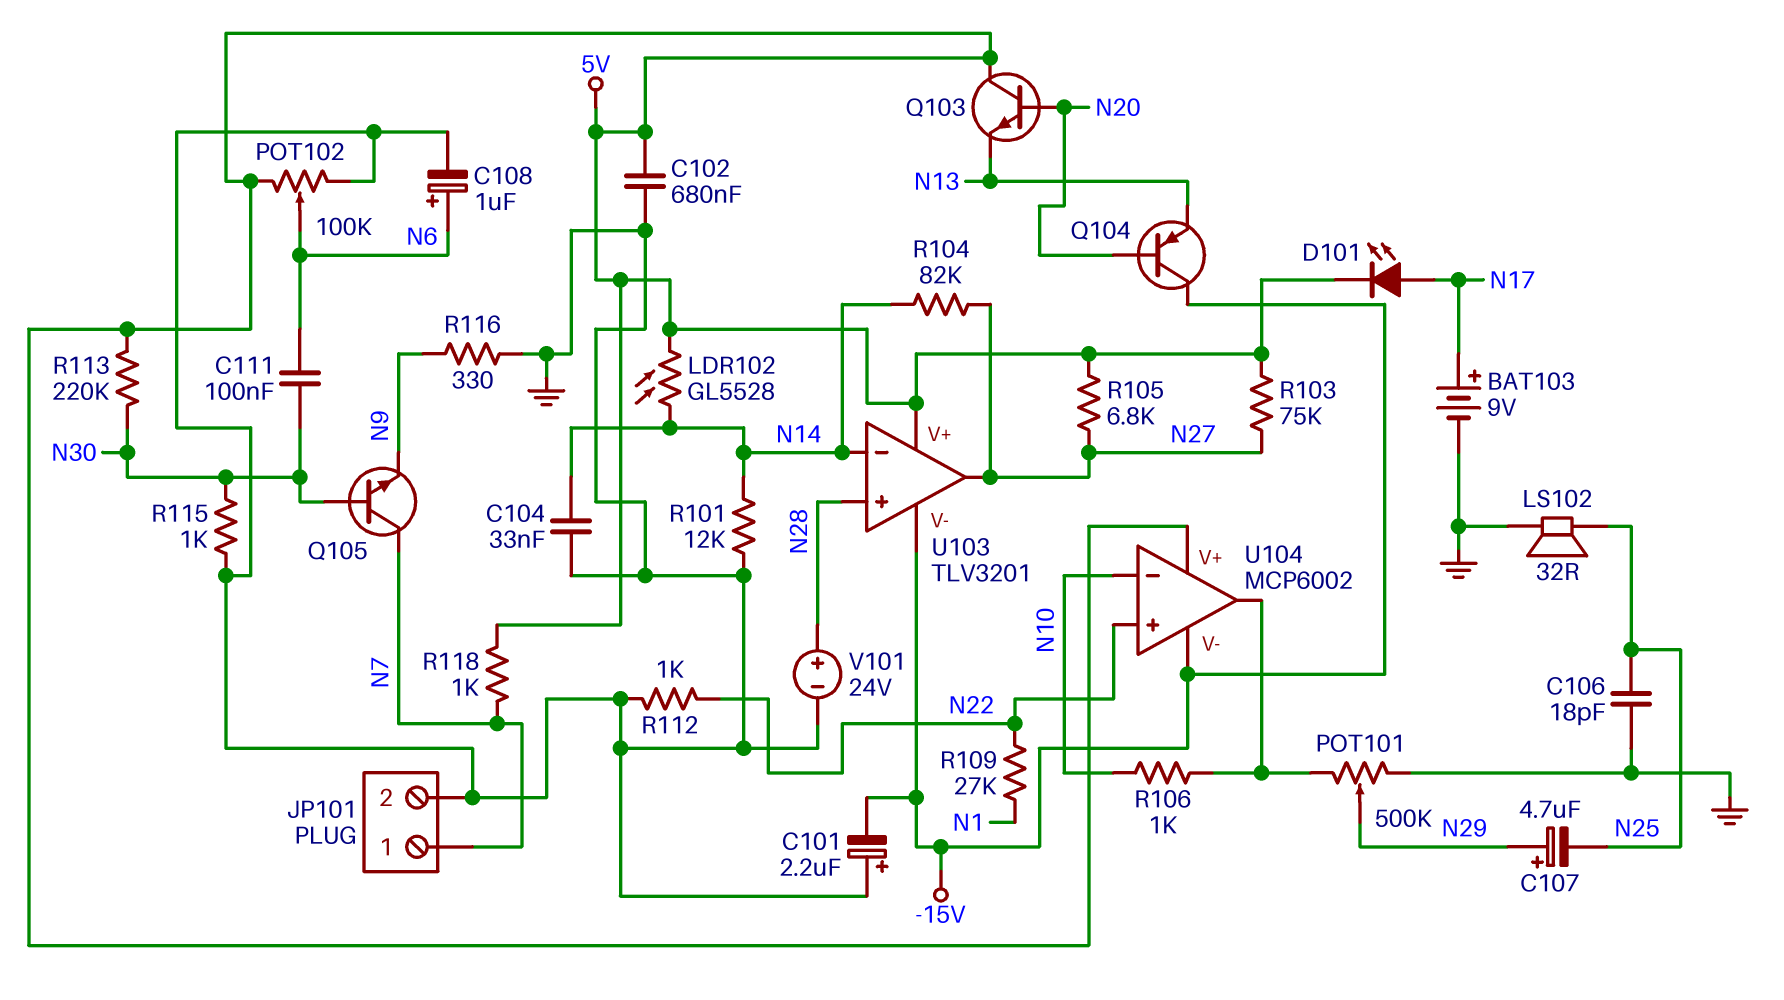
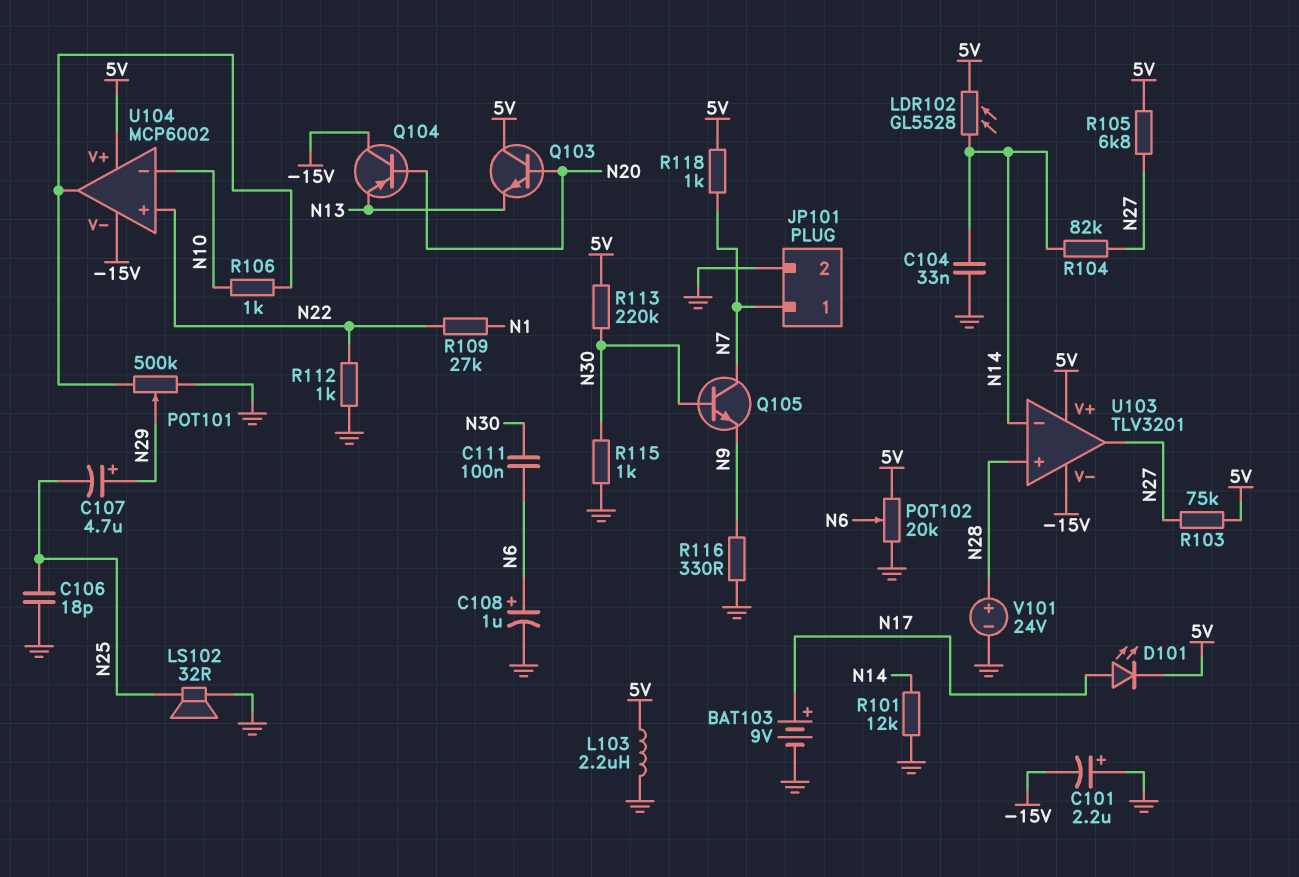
C102: 680nF (5V, GND) -> none
L103: none -> 2.2uH (5V, GND)
POT102: 100k (5V, GND, wiper N6) -> 20k (5V, GND, wiper N6)

